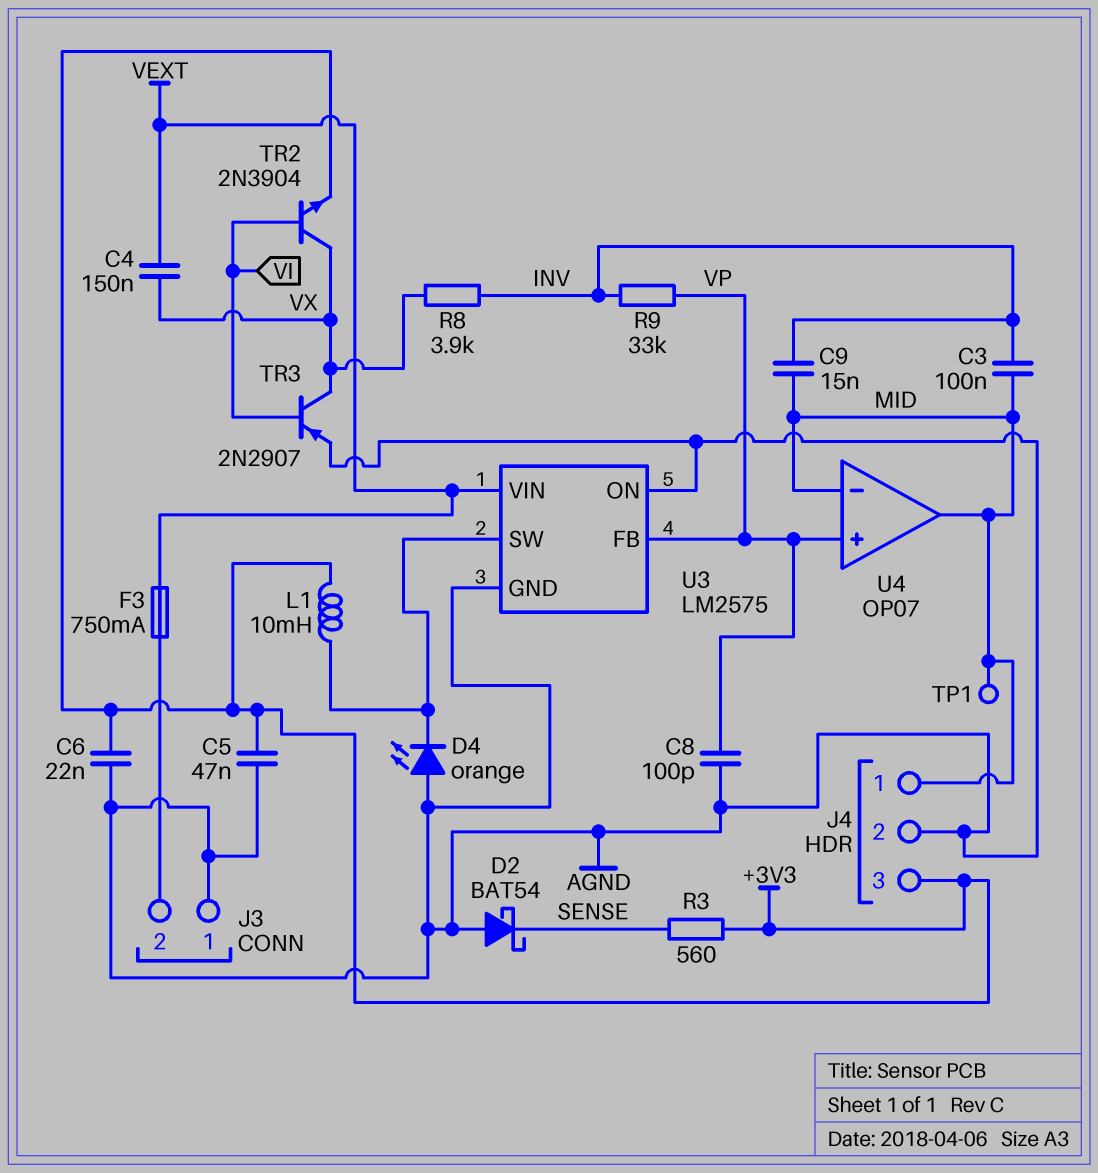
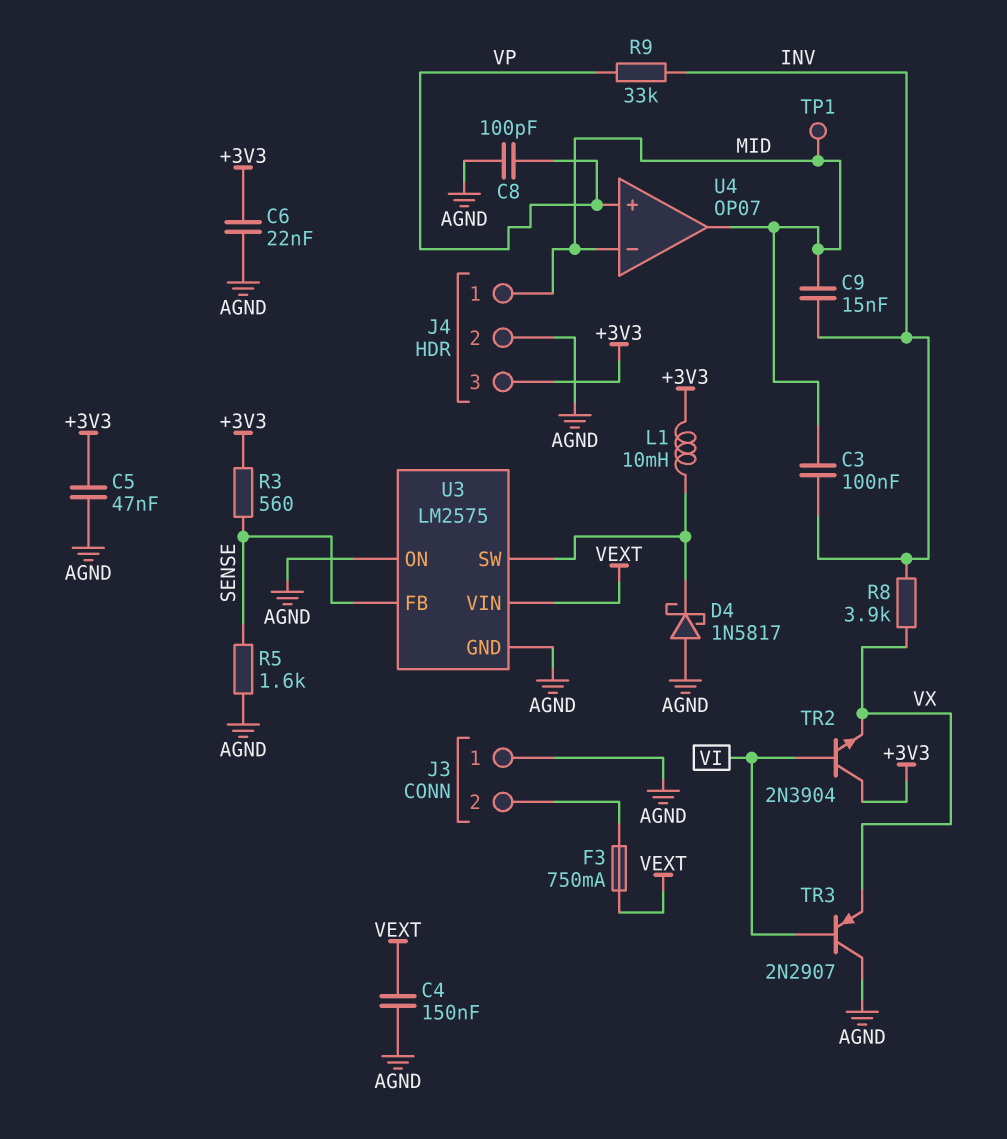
C4: 150nF (VEXT, VX) -> 150nF (AGND, VEXT)
D2: schottky BAT54 (A AGND, K SENSE) -> none
D4: LED orange (A AGND, K U3/SW) -> schottky 1N5817 (A AGND, K U3/SW)
R5: none -> 1.6k (AGND, SENSE)
TR2: NPN 2N3904 (B VI, C VX, E +3V3) -> NPN 2N3904 (B VI, C +3V3, E VX)
TR3: PNP 2N2907 (B VI, C VX, E AGND) -> PNP 2N2907 (B VI, C AGND, E VX)
U3 pin FB: VP -> SENSE

